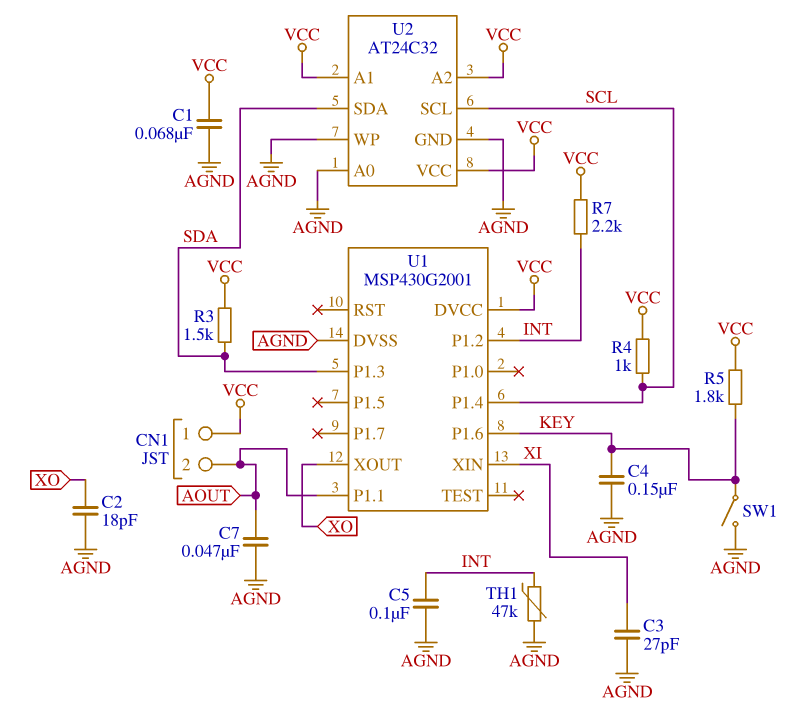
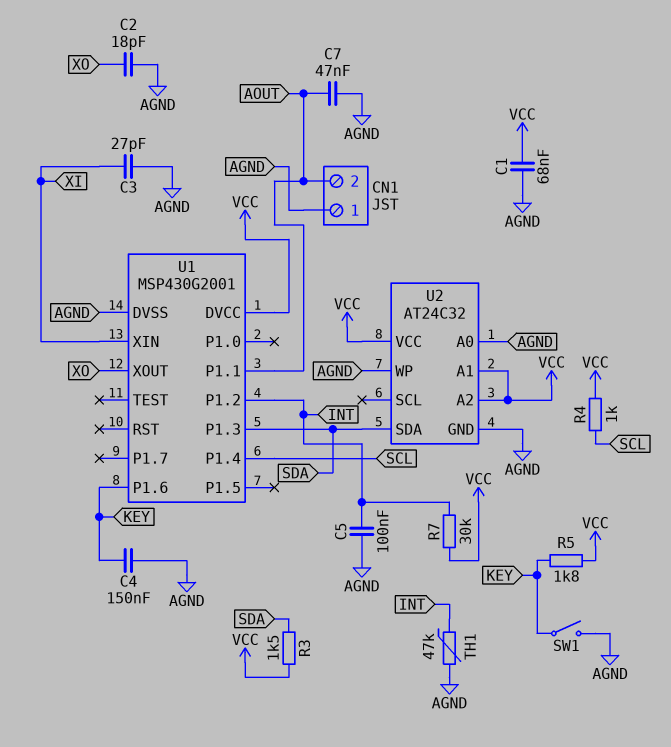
CN1 pin 1: VCC -> AGND
R7: 2.2k (INT, VCC) -> 30k (INT, VCC)
U2 pin SCL: SCL -> none

